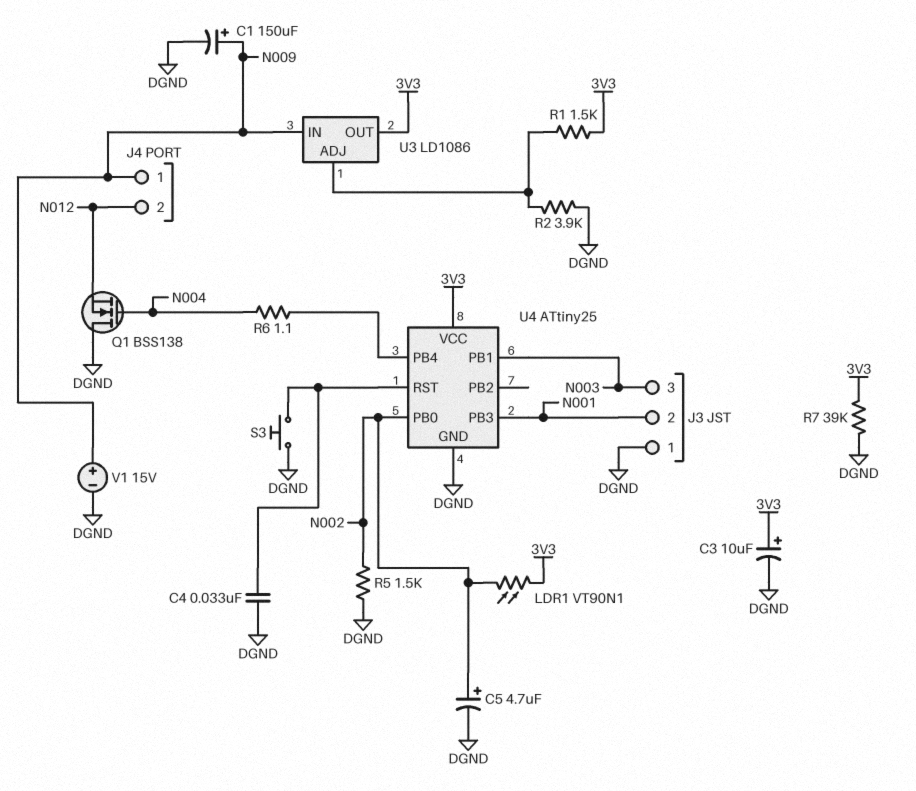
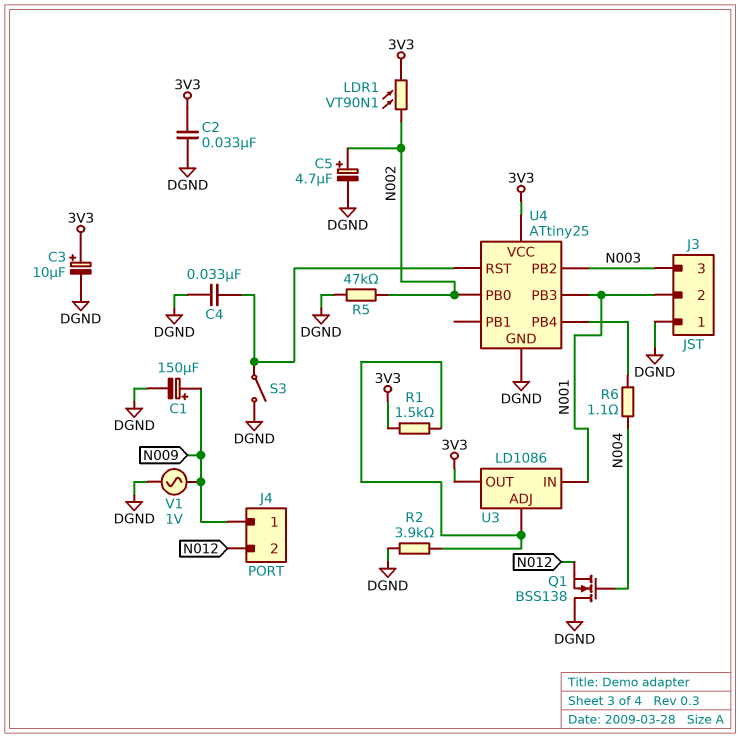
C2: none -> 33nF (3V3, DGND)
R5: 1.5k (DGND, N002) -> 47k (DGND, N002)
R7: 39k (3V3, DGND) -> none
S3: button (DGND, U4/RST) -> switch (DGND, U4/RST)
U3 pin IN: N009 -> N001
U4 pin PB1: N003 -> none
U4 pin PB2: none -> N003
V1: 15V (plus N009, minus DGND) -> AC 1V (DGND, N009)

